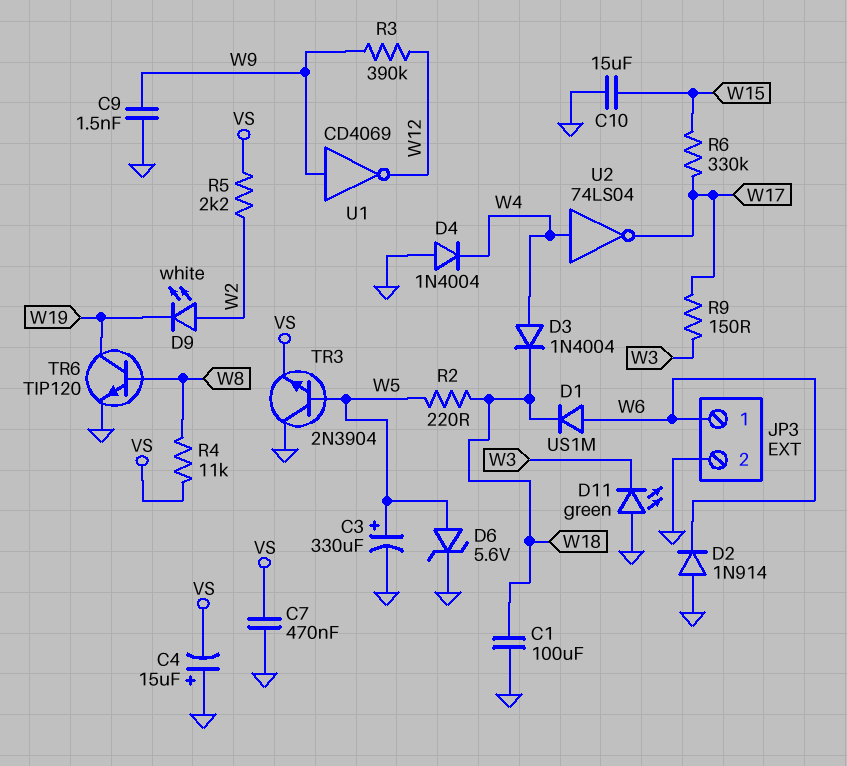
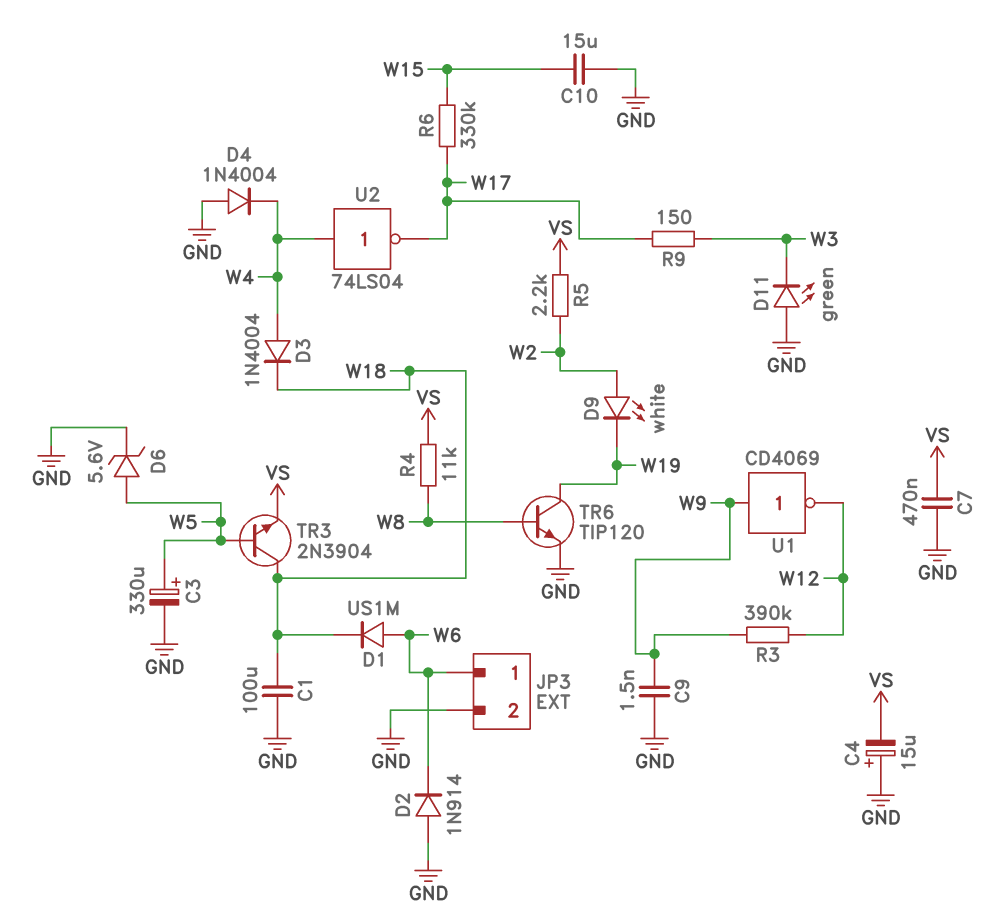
R2: 220 (W5, W18) -> none
TR3: NPN 2N3904 (B W5, C GND, E VS) -> NPN 2N3904 (B W5, C W18, E VS)

